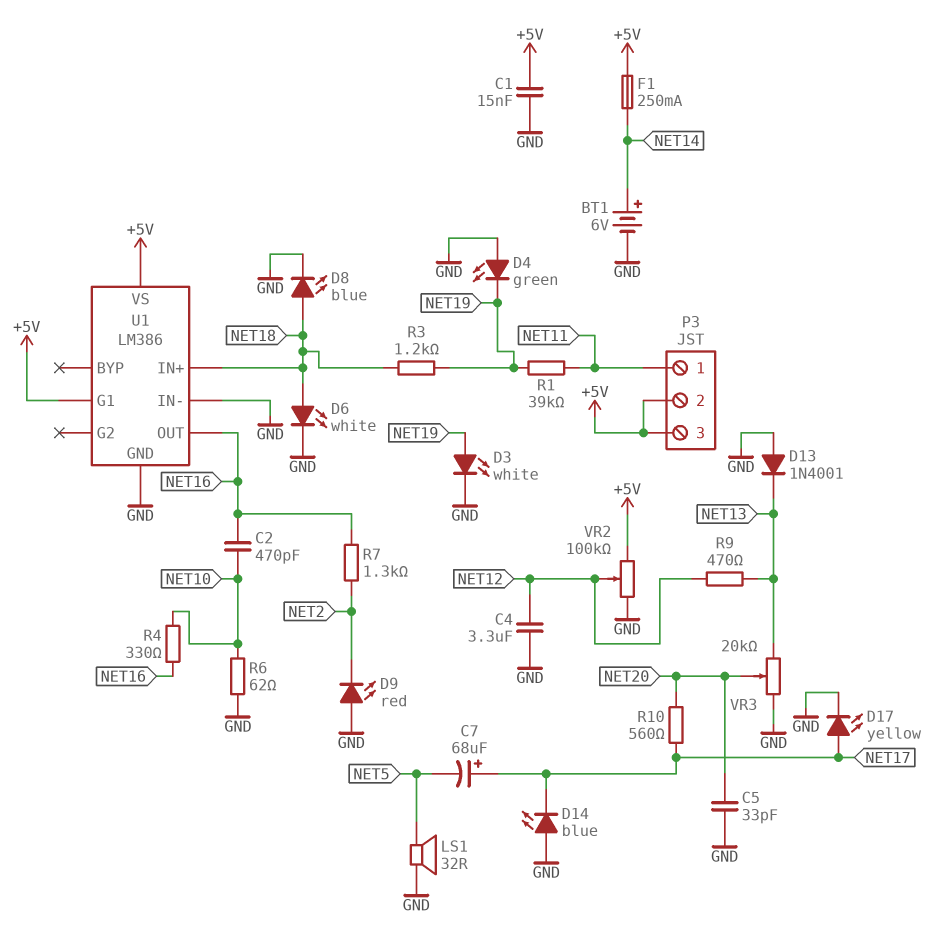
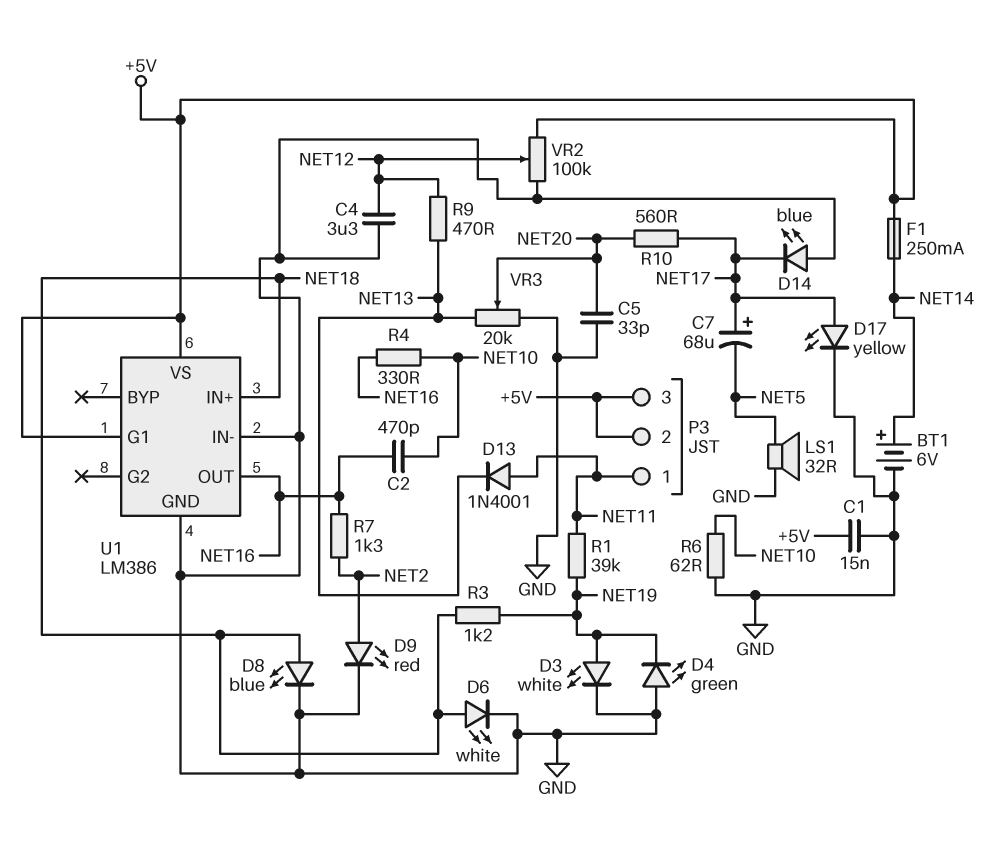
D9: LED red (A GND, K NET2) -> LED red (A NET2, K GND)
D13: diode 1N4001 (A GND, K NET13) -> diode 1N4001 (A NET11, K NET13)

